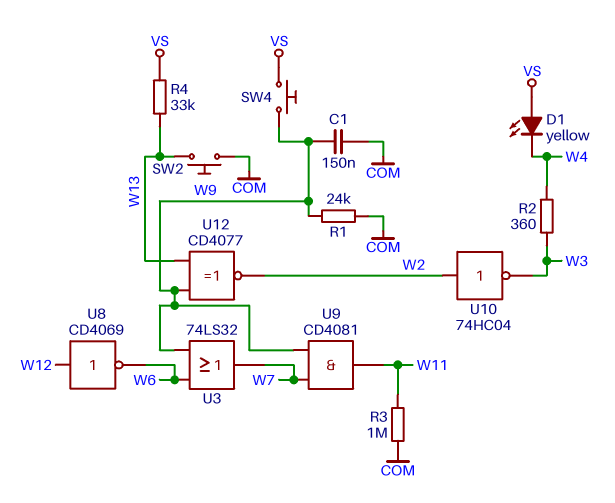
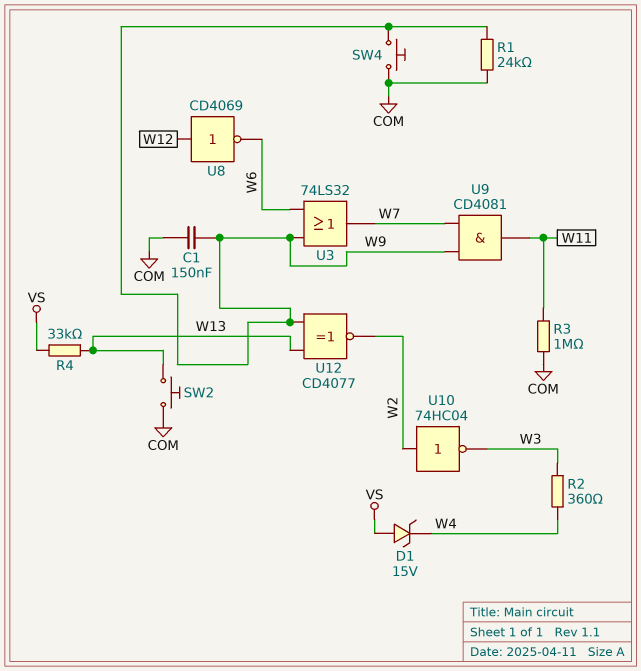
D1: LED yellow (A VS, K W4) -> zener 15V (A VS, K W4)
SW4: button (VS, W9) -> button (COM, W9)

